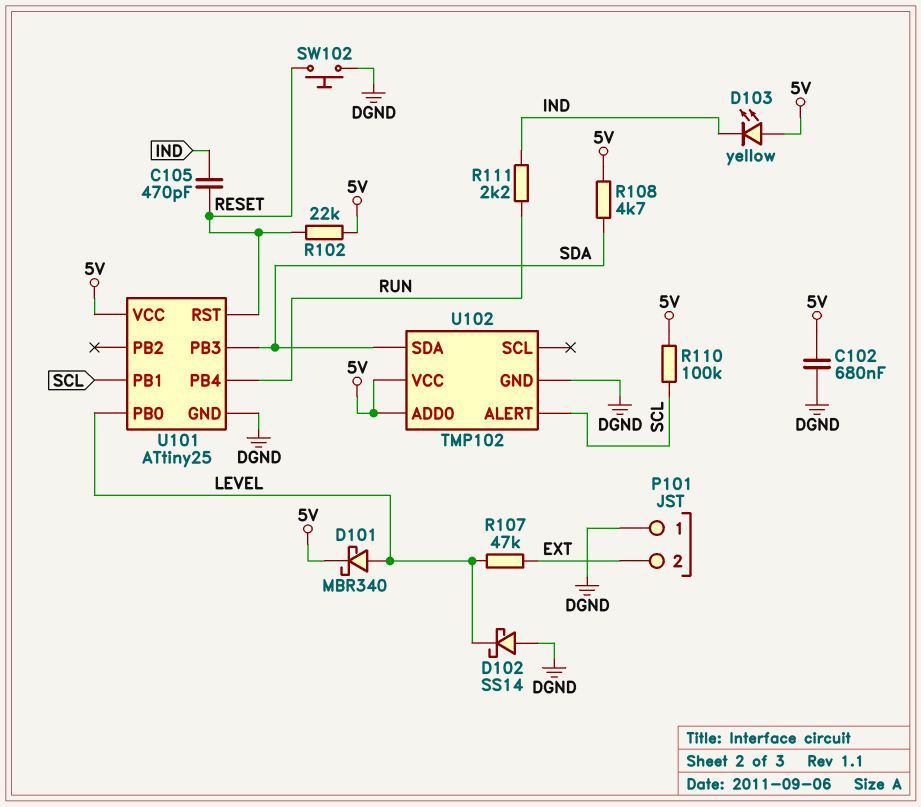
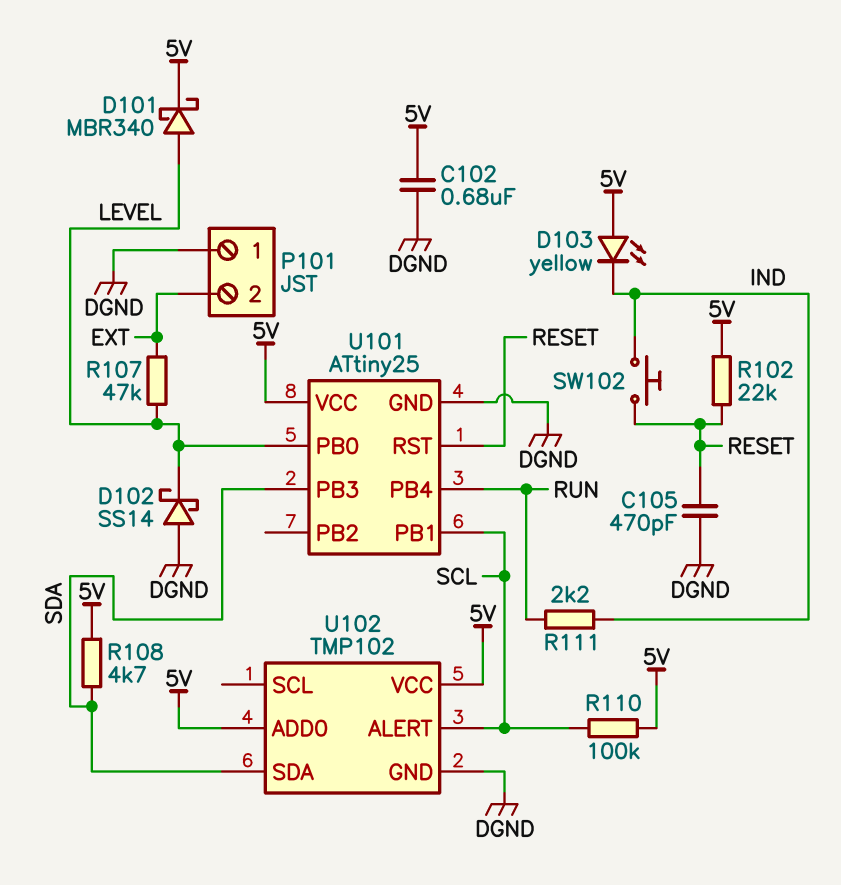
C105: 470pF (IND, RESET) -> 470pF (DGND, RESET)
SW102: button (DGND, RESET) -> button (IND, RESET)

